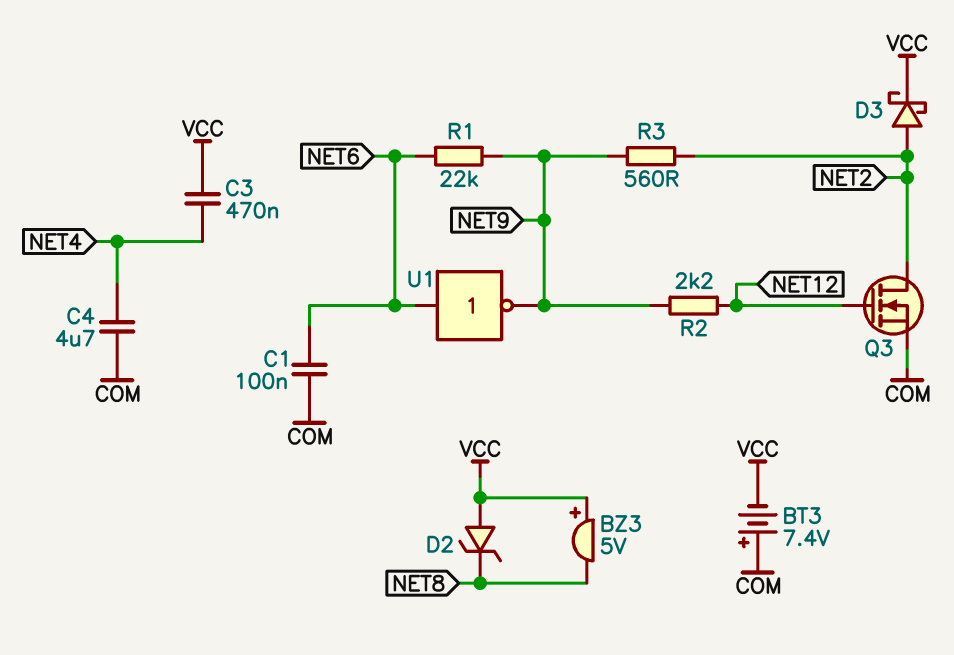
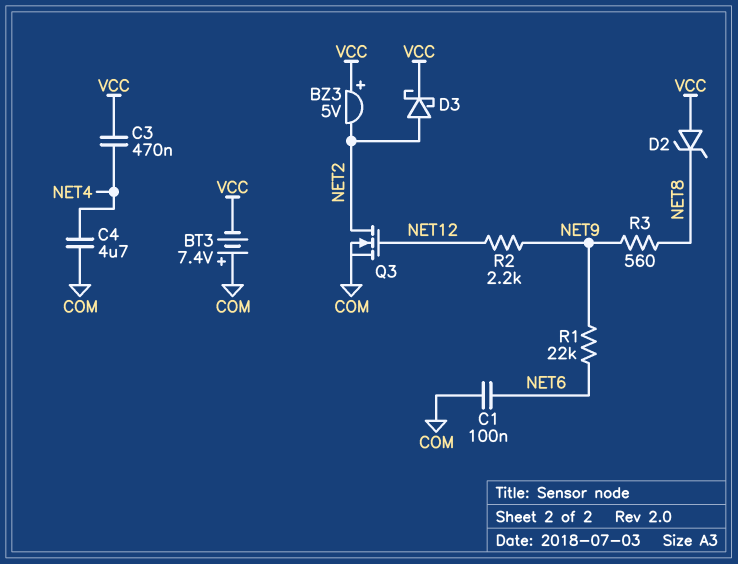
BZ3: buzzer 5V (plus VCC, minus NET8) -> buzzer 5V (plus VCC, minus NET2)
R3: 560 (NET2, NET9) -> 560 (NET8, NET9)
U1: NOT (in NET6, out NET9) -> none

